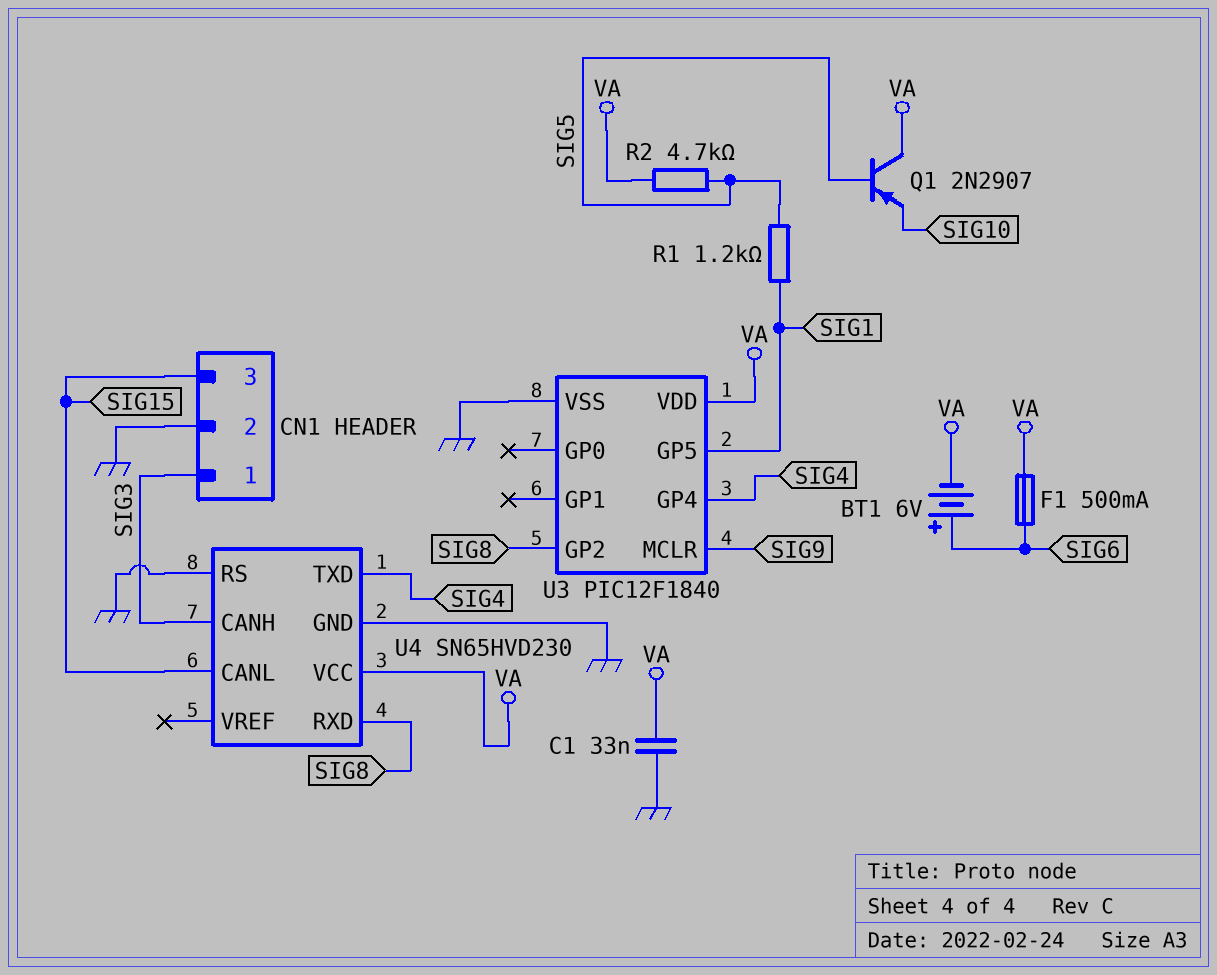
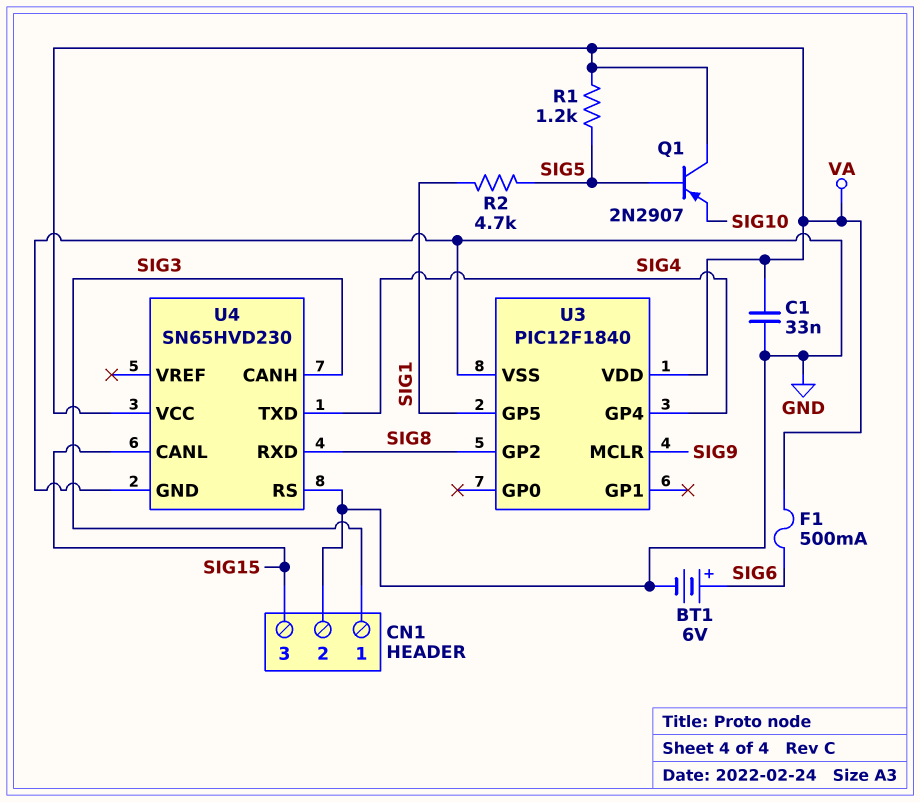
BT1: 6V (plus SIG6, minus VA) -> 6V (plus SIG6, minus GND)
R1: 1.2k (SIG1, SIG5) -> 1.2k (SIG5, VA)
R2: 4.7k (SIG5, VA) -> 4.7k (SIG1, SIG5)

